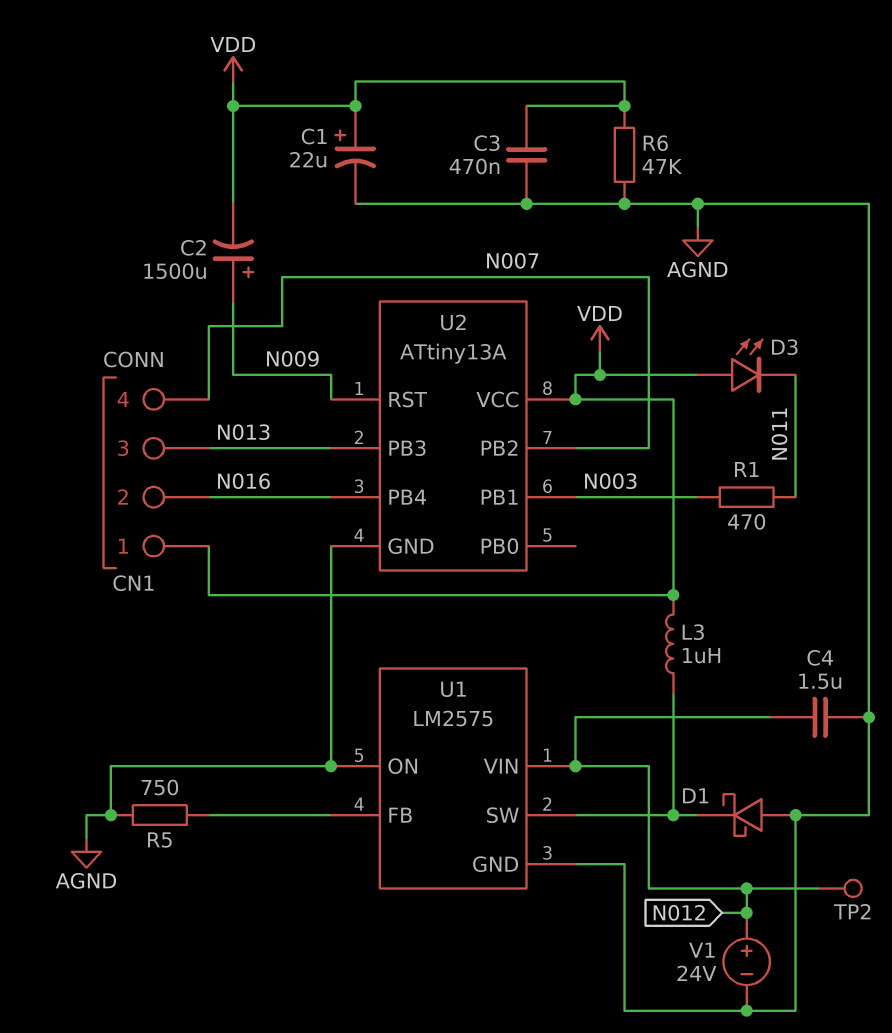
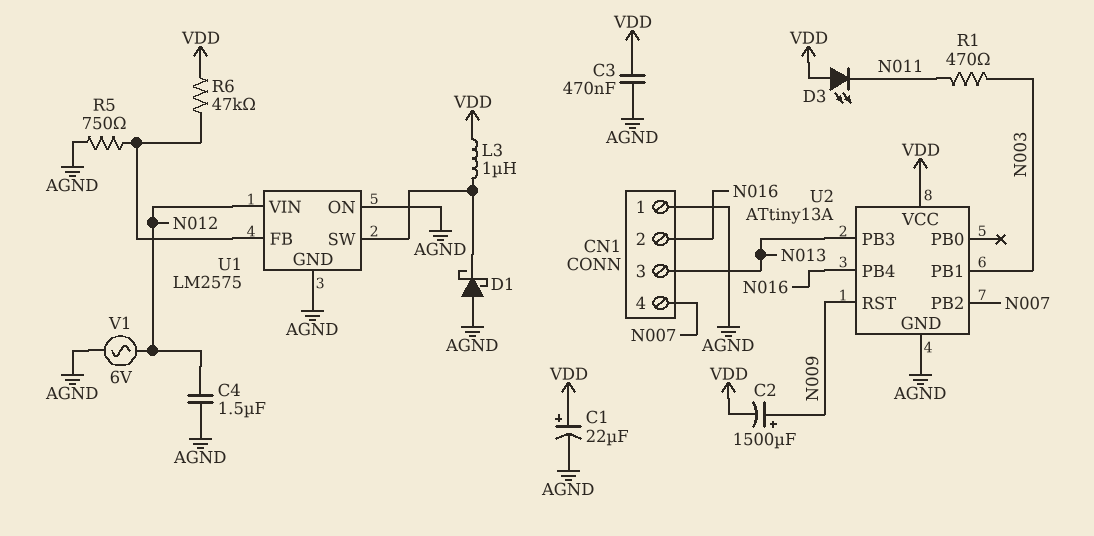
CN1 pin 1: VDD -> AGND
R6: 47k (AGND, VDD) -> 47k (U1/FB, VDD)
TP2: test point (N012) -> none
V1: 24V (plus N012, minus AGND) -> AC 6V (AGND, N012)

